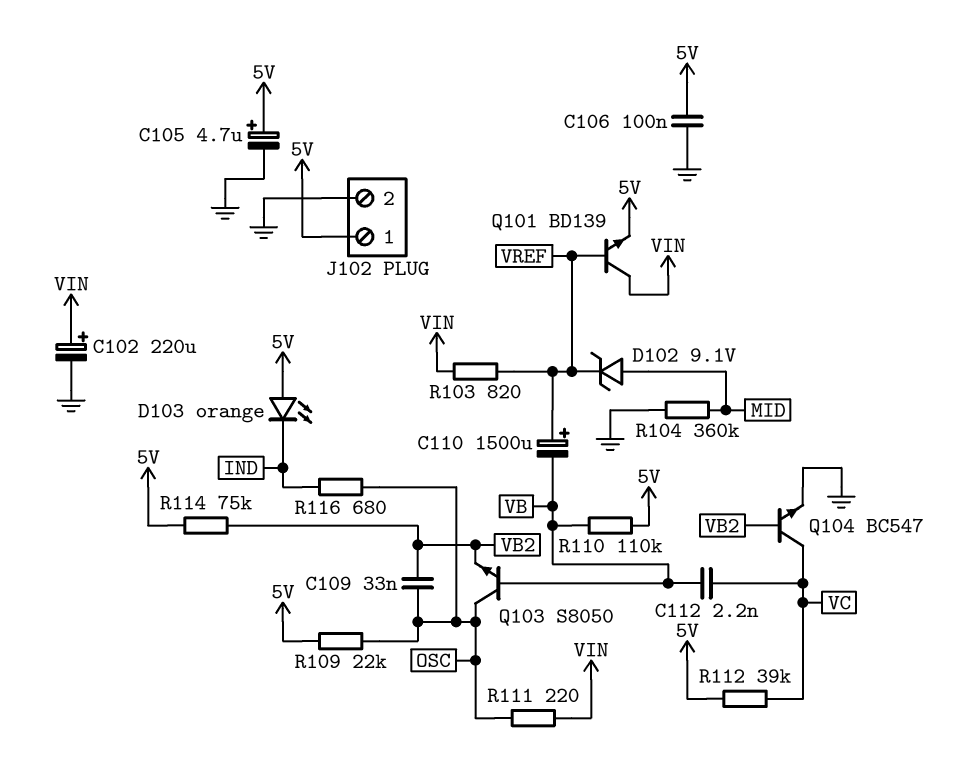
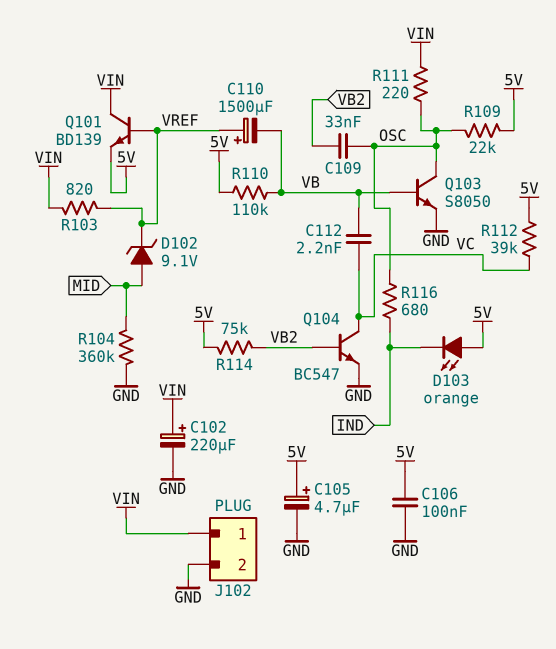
J102 pin 1: 5V -> VIN
Q103: NPN S8050 (B VB, C OSC, E VB2) -> NPN S8050 (B VB, C OSC, E GND)

